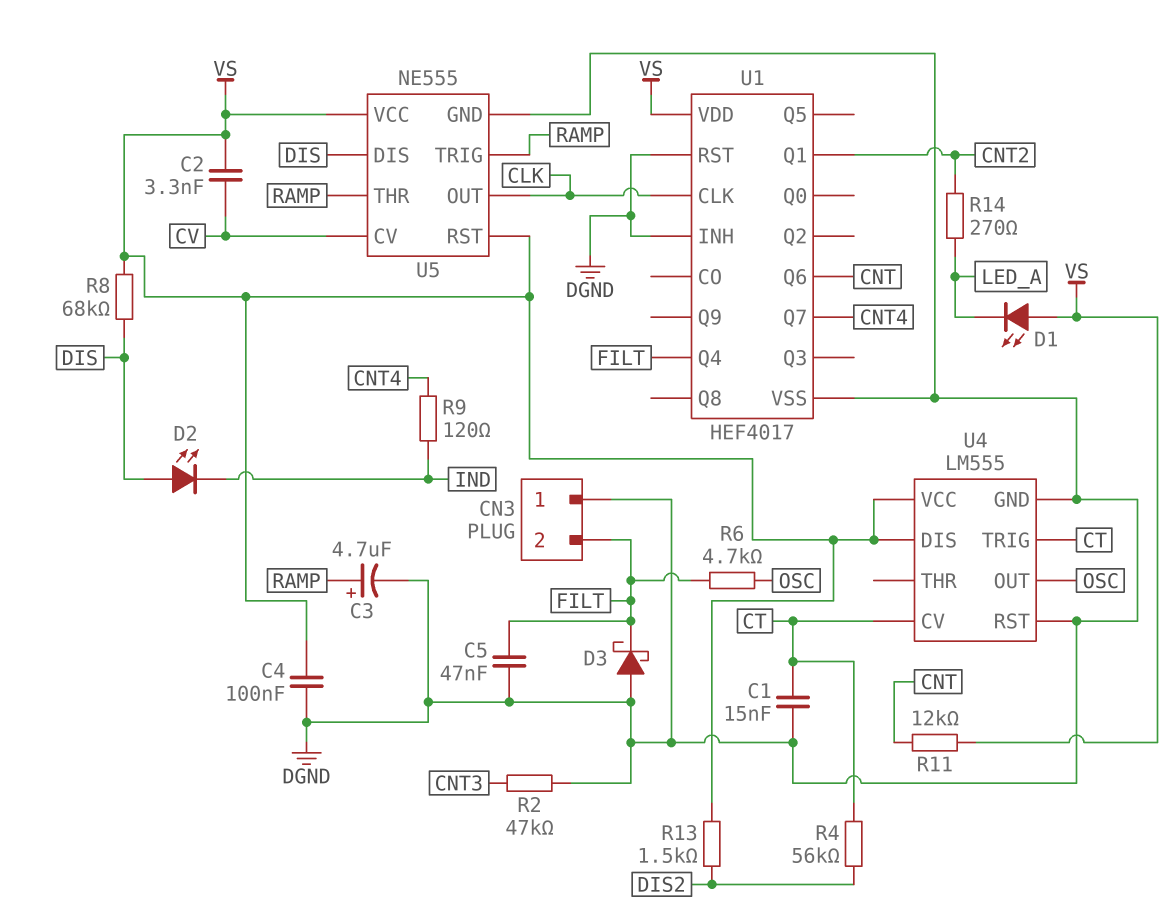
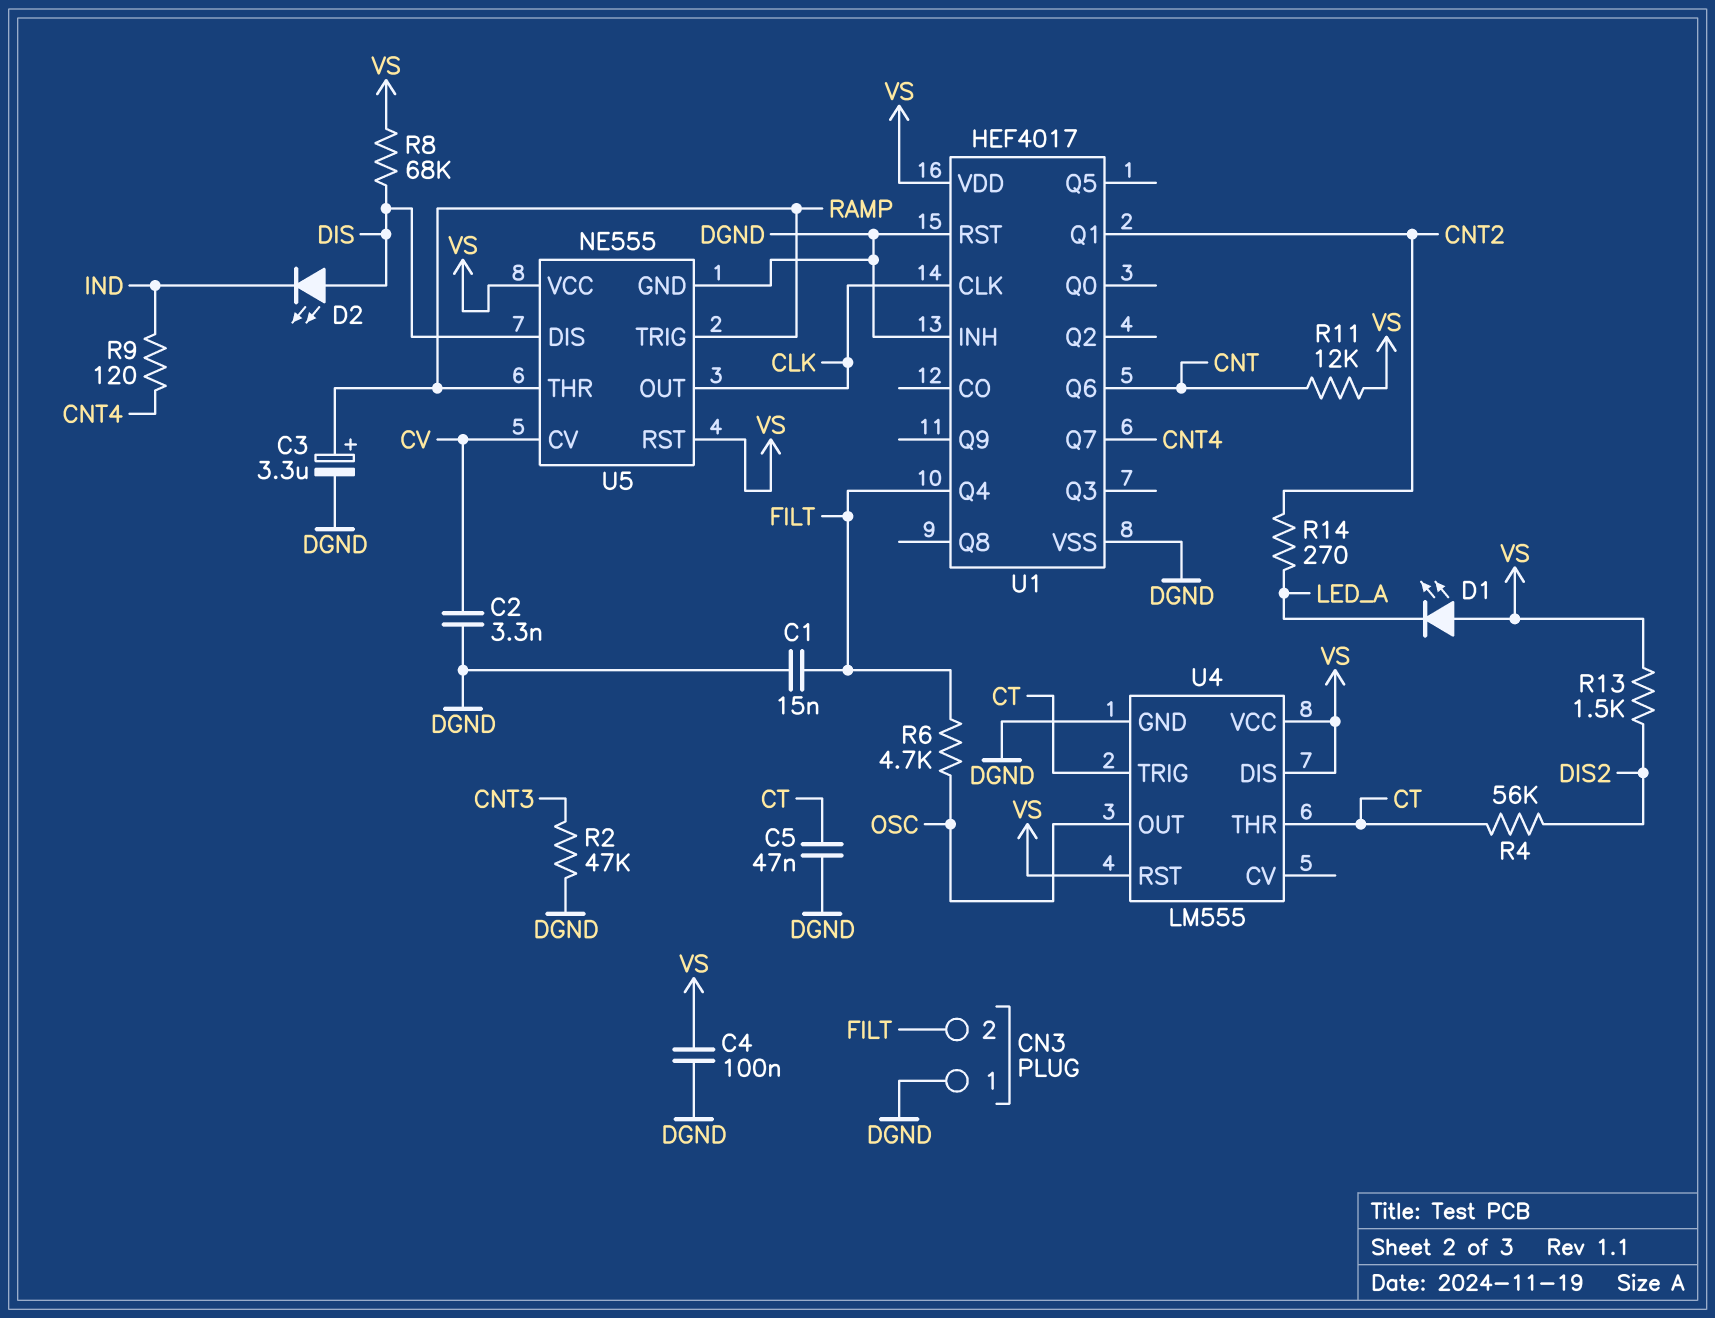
C1: 15nF (CT, DGND) -> 15nF (DGND, FILT)
C2: 3.3nF (CV, VS) -> 3.3nF (CV, DGND)
C3: 4.7uF (plus RAMP, minus DGND) -> 3.3uF (plus RAMP, minus DGND)
C5: 47nF (DGND, FILT) -> 47nF (CT, DGND)
D3: schottky (A DGND, K FILT) -> none
U4 pin CV: CT -> none
U4 pin RST: DGND -> VS
U4 pin THR: none -> CT

